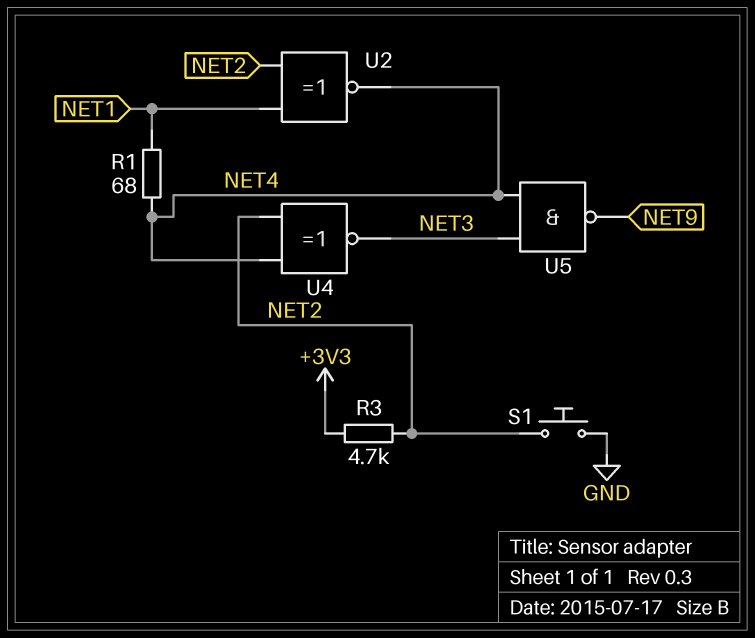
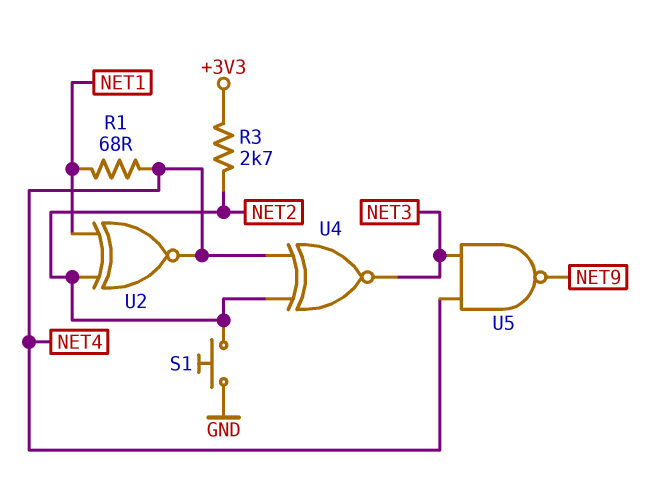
R3: 4.7k (+3V3, NET2) -> 2.7k (+3V3, NET2)

